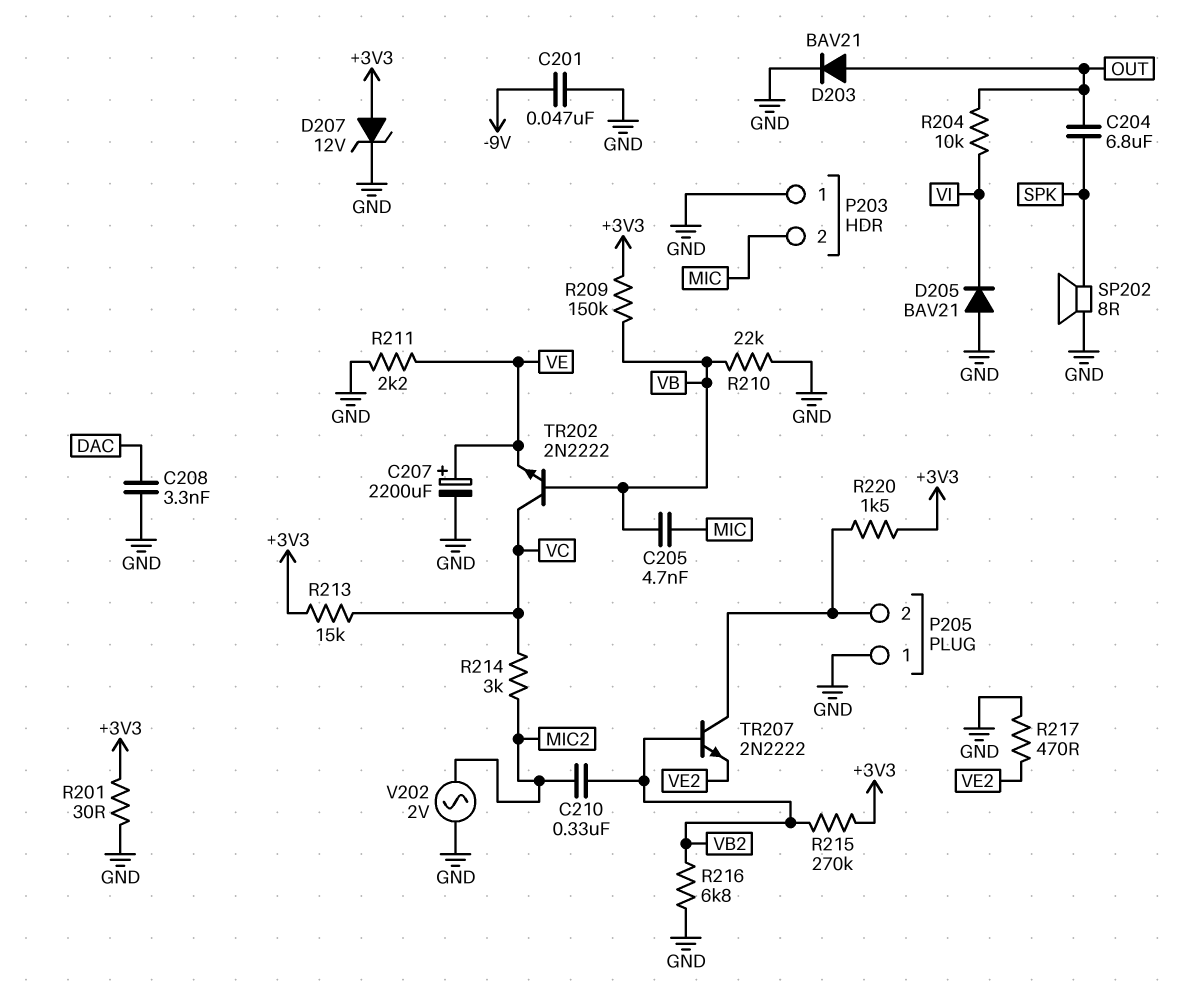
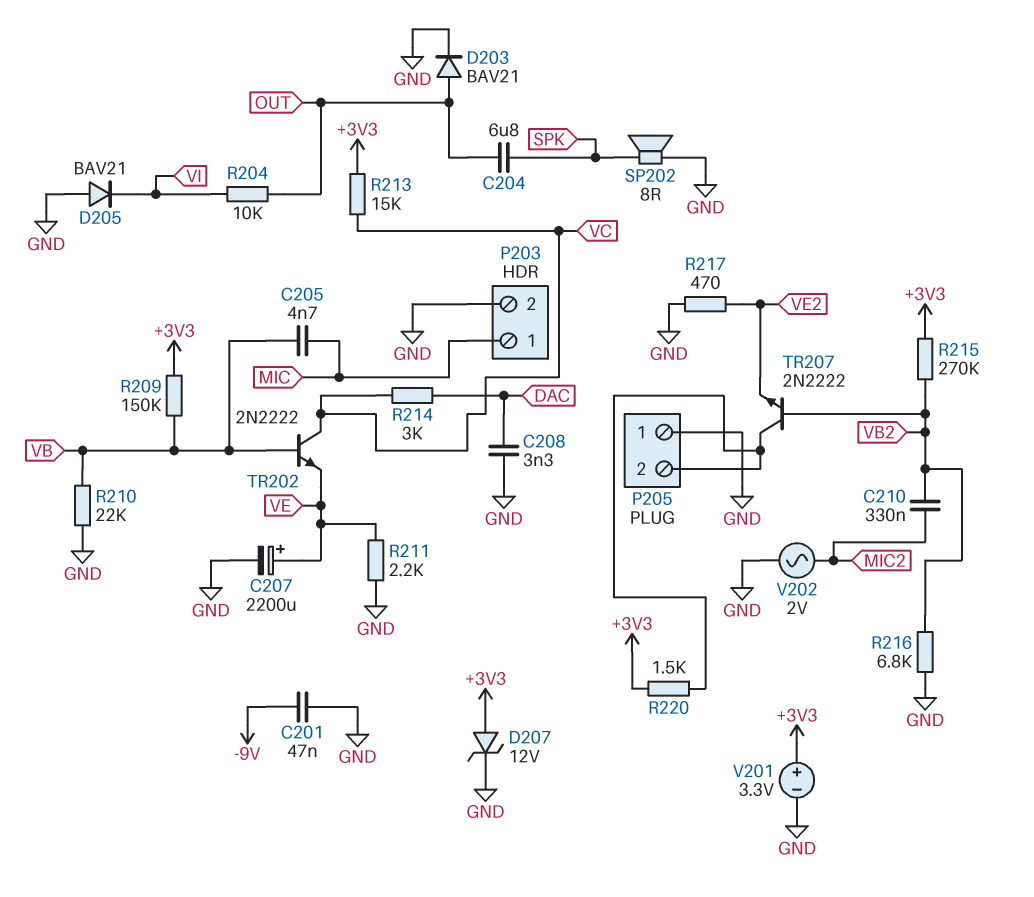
P203 pin 1: GND -> MIC
P203 pin 2: MIC -> GND
R201: 30 (+3V3, GND) -> none
R214: 3k (MIC2, VC) -> 3k (DAC, VC)
V201: none -> 3.3V (plus +3V3, minus GND)

